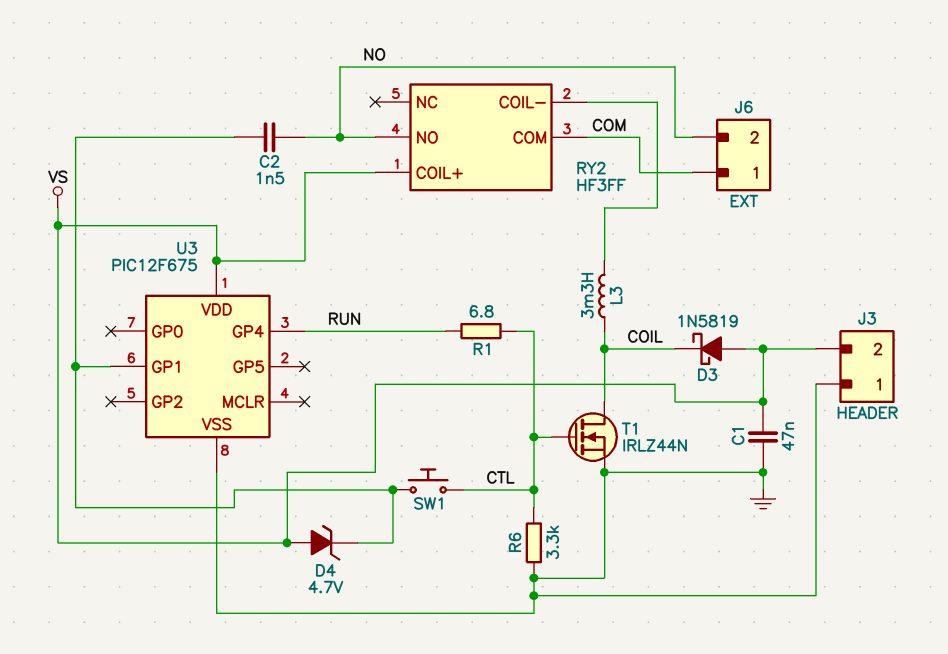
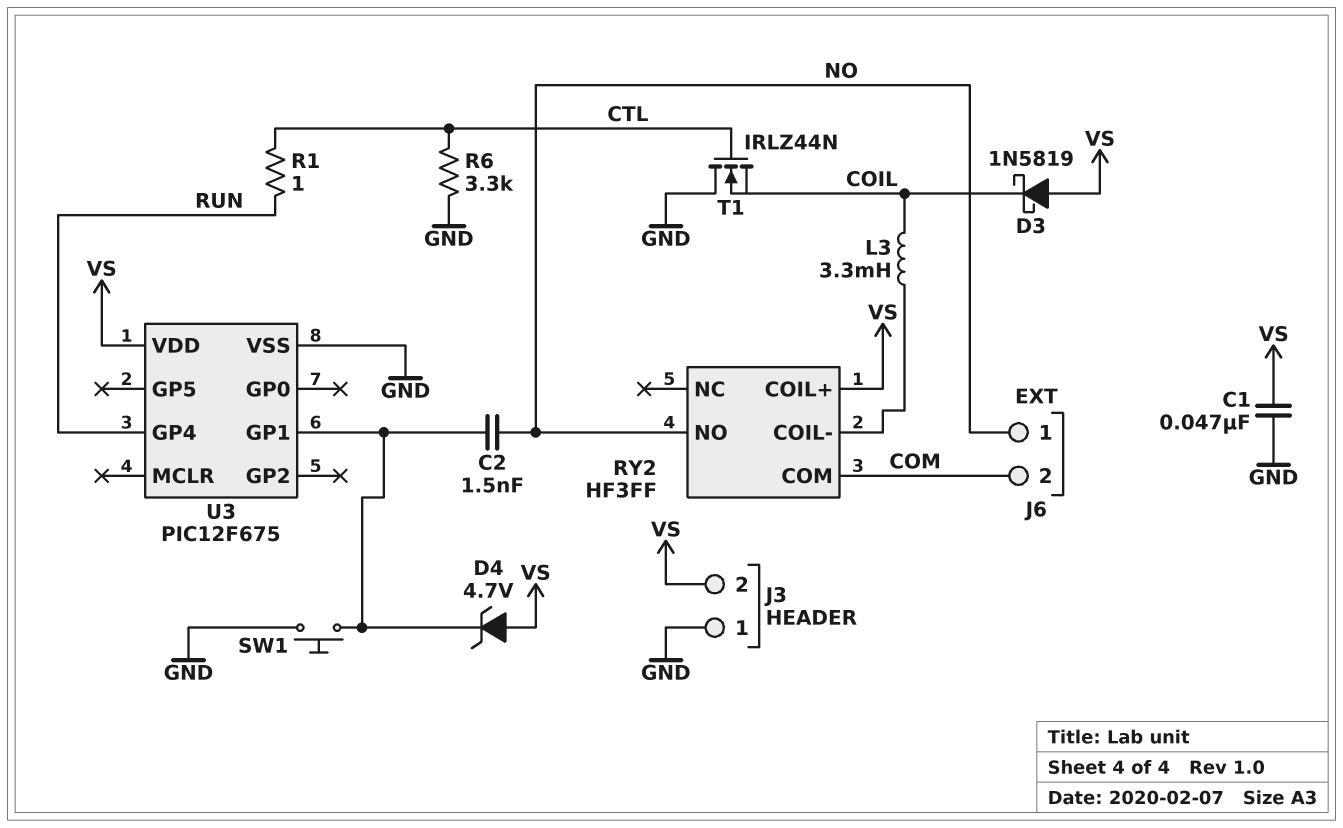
J6 pin 1: COM -> NO
J6 pin 2: NO -> COM
R1: 6.8 (CTL, RUN) -> 1 (CTL, RUN)
SW1: button (CTL, U3/GP1) -> button (GND, U3/GP1)
T1: NMOS IRLZ44N (G CTL, D COIL, S GND) -> NMOS IRLZ44N (G CTL, D GND, S COIL)

